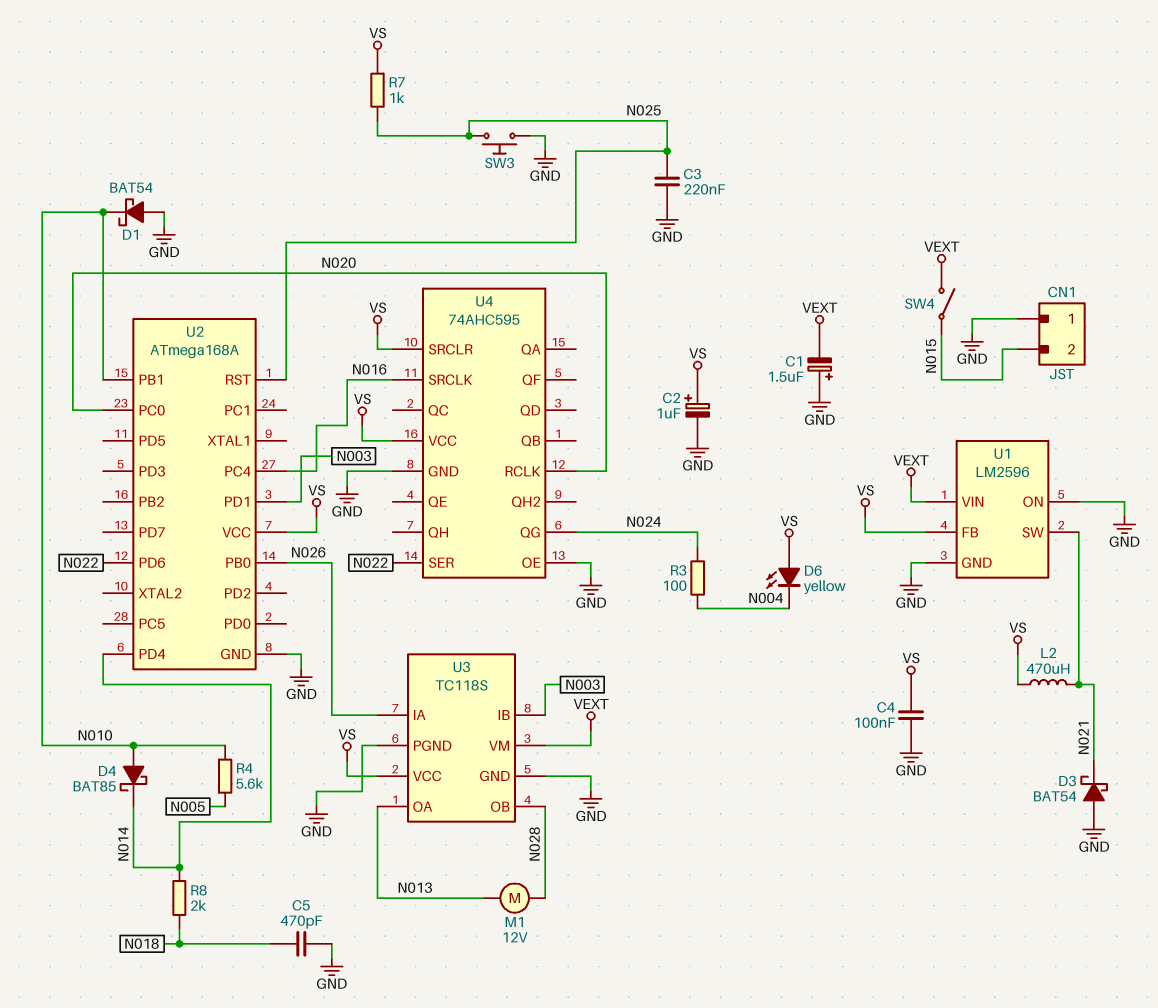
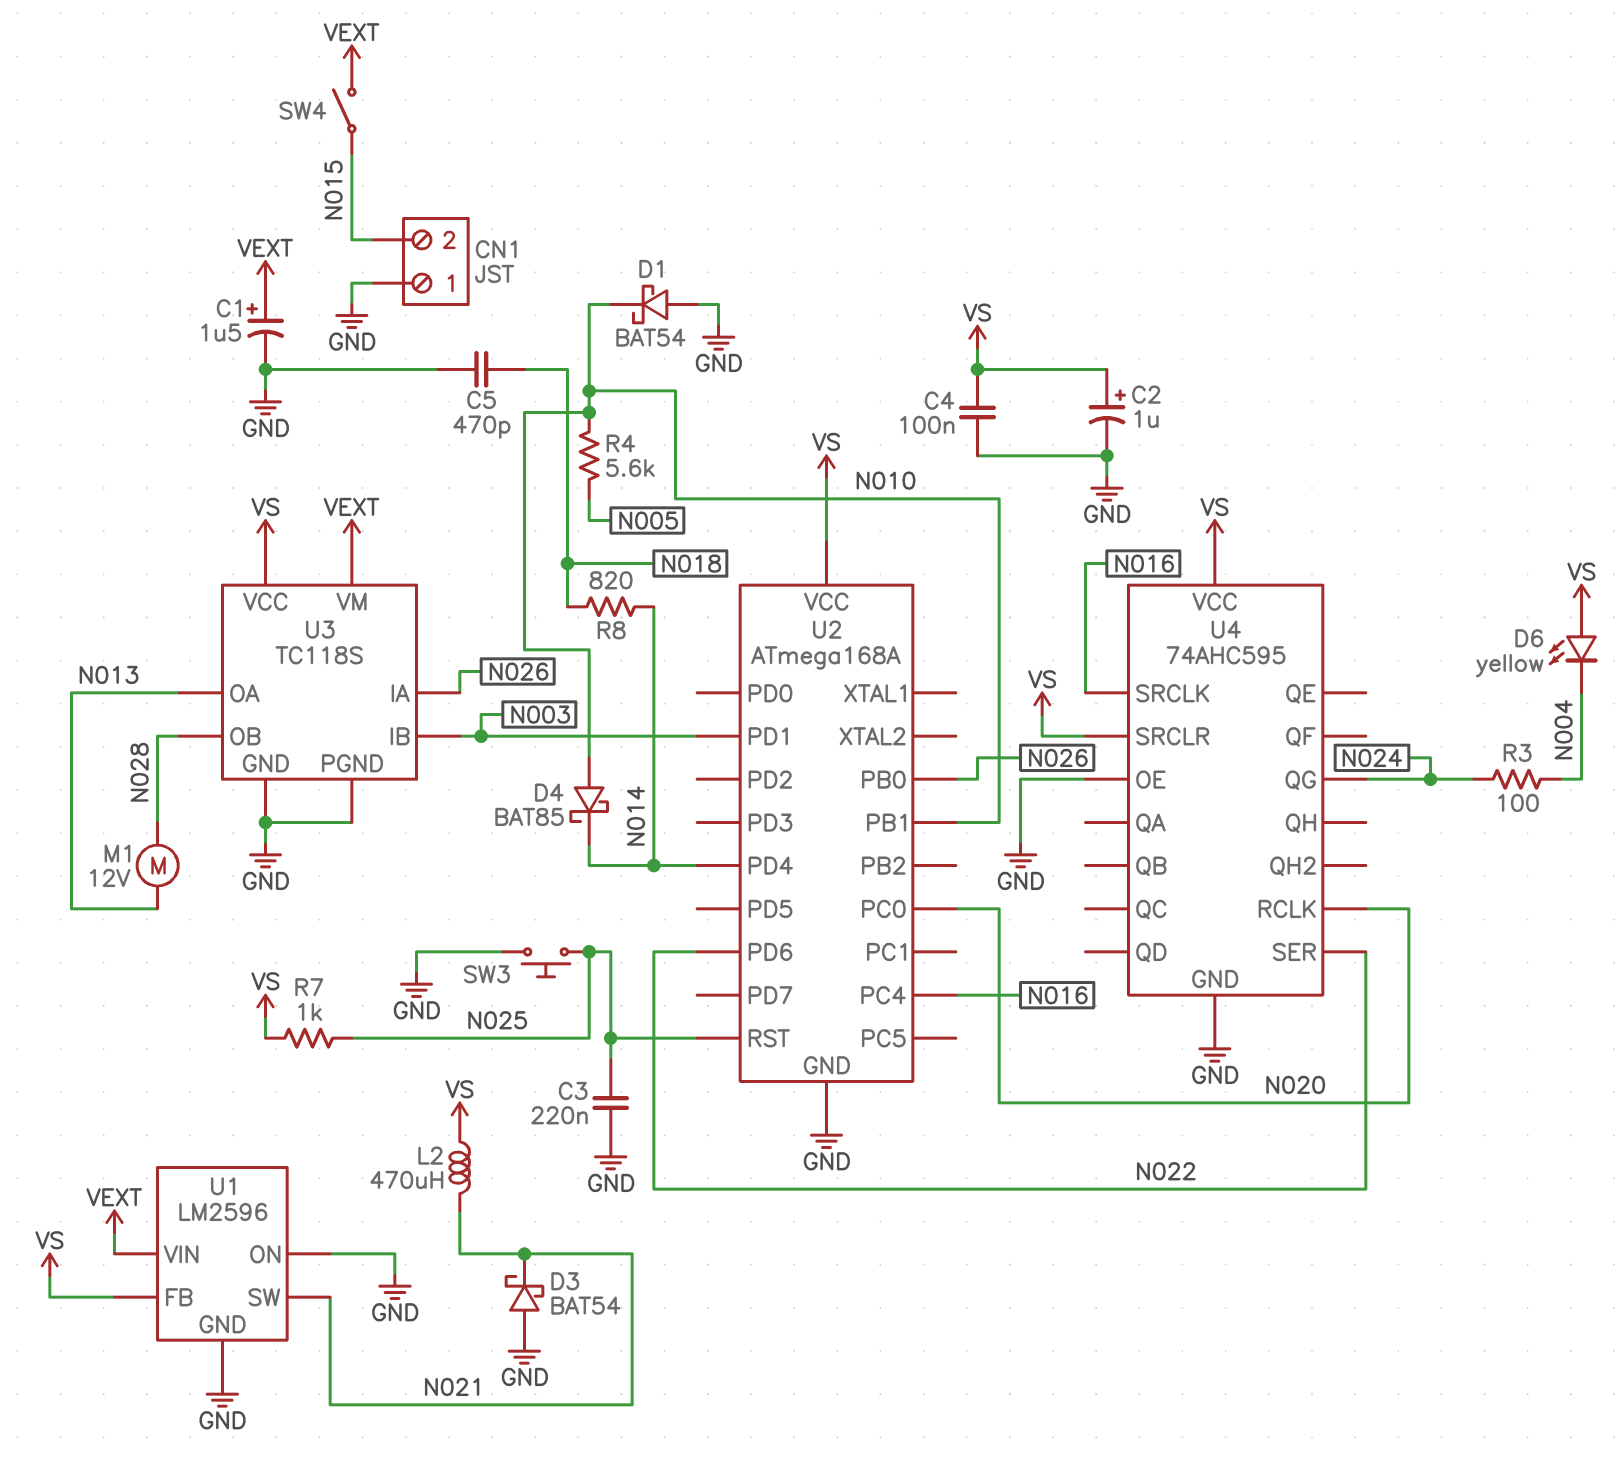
C1: 1.5uF (plus GND, minus VEXT) -> 1.5uF (plus VEXT, minus GND)
R8: 2k (N014, N018) -> 820 (N014, N018)

